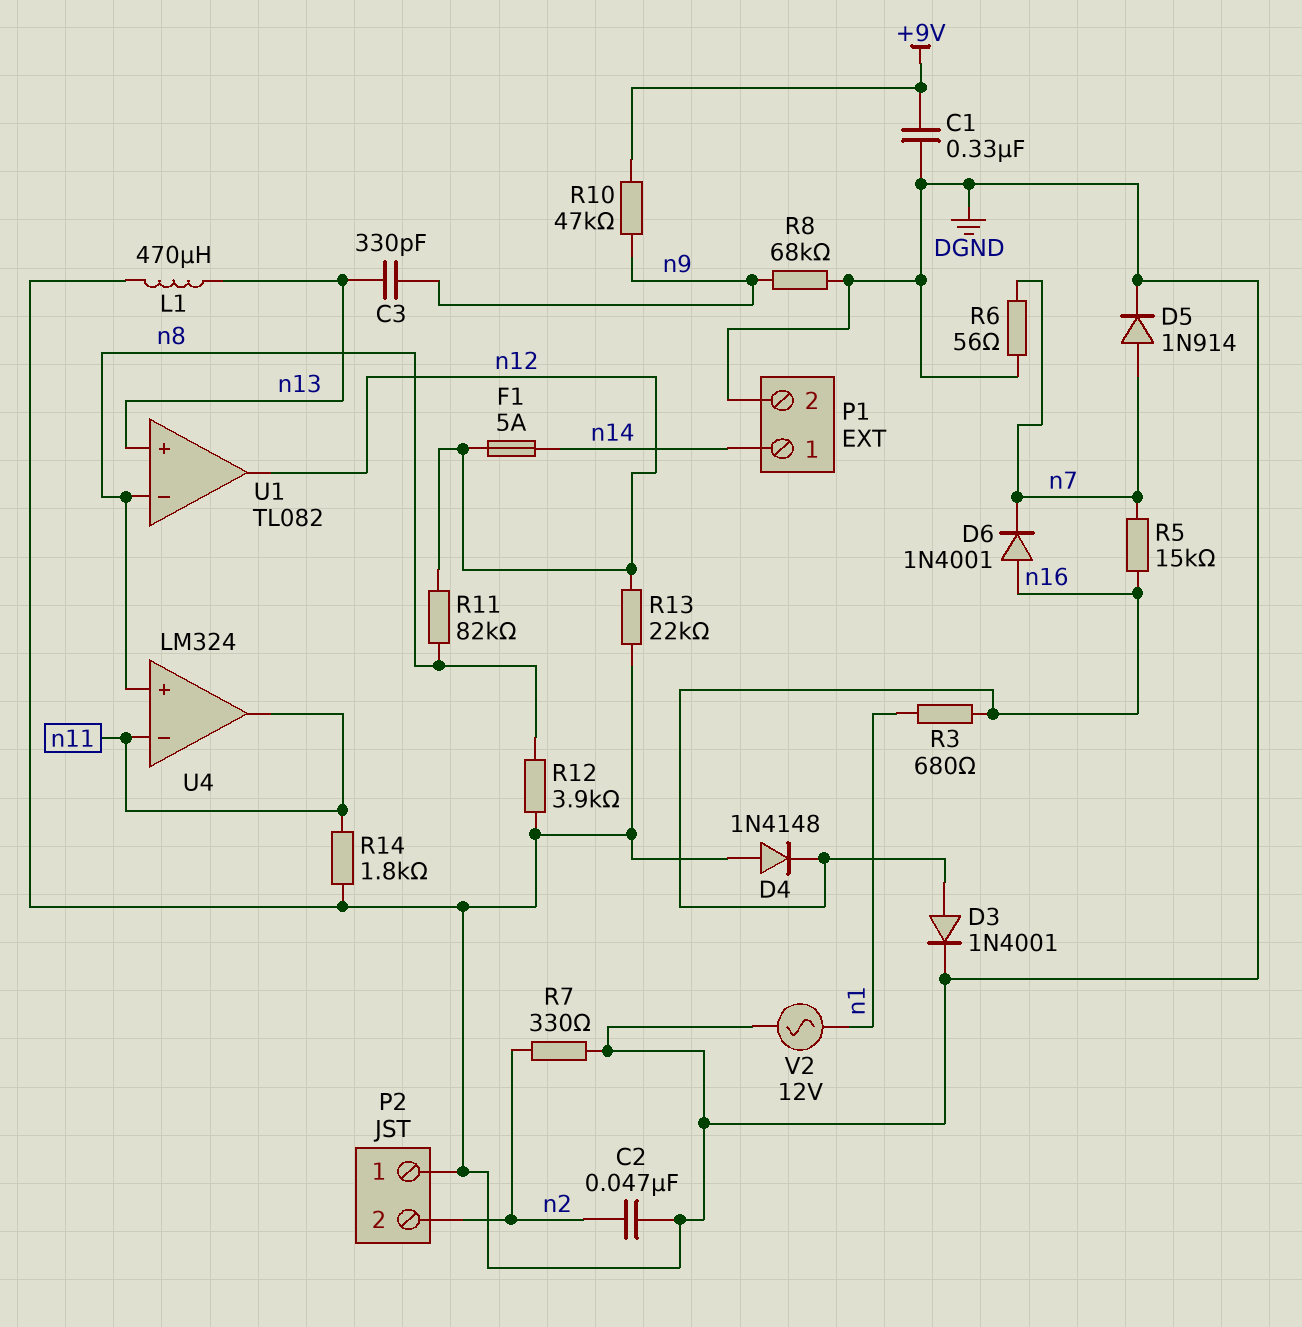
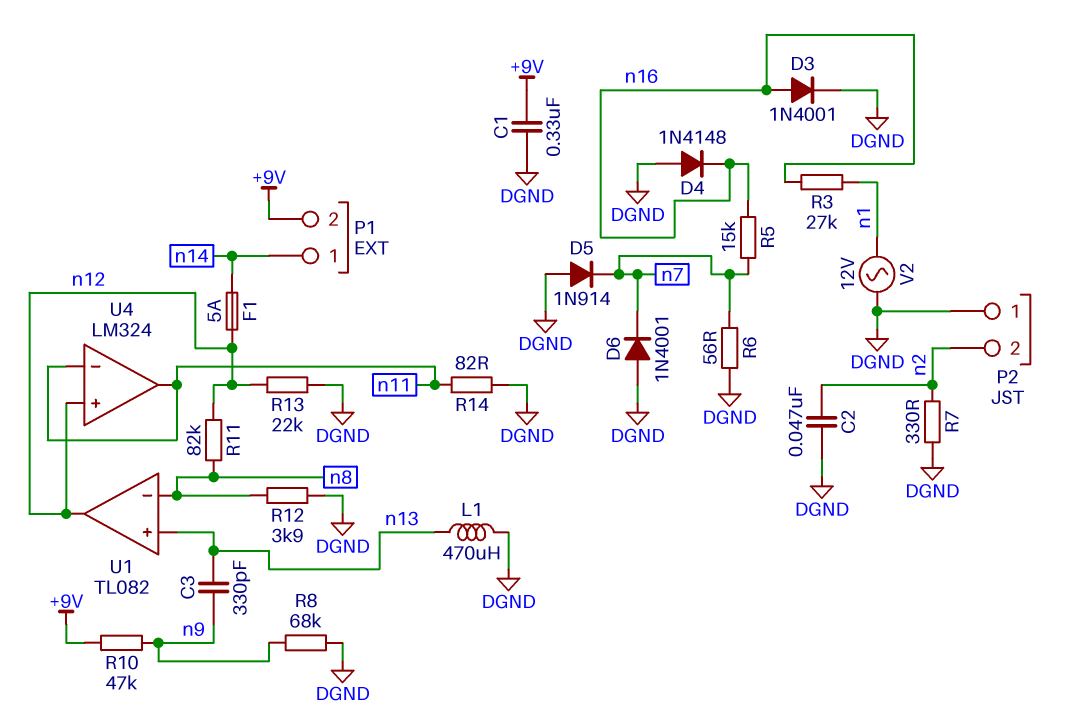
D5: diode 1N914 (A n7, K DGND) -> diode 1N914 (A DGND, K n7)
D6: diode 1N4001 (A n16, K n7) -> diode 1N4001 (A DGND, K n7)
P1 pin 2: DGND -> +9V
R3: 680 (n1, n16) -> 27k (n1, n16)
R14: 1.8k (DGND, n11) -> 82 (DGND, n11)
U4 pin in+: n8 -> n12

